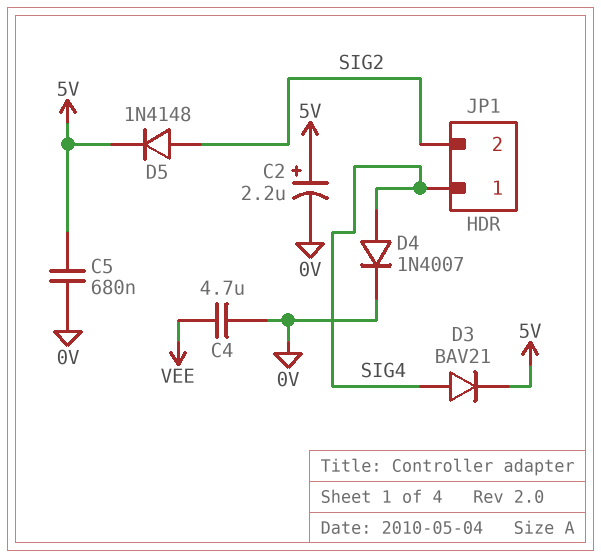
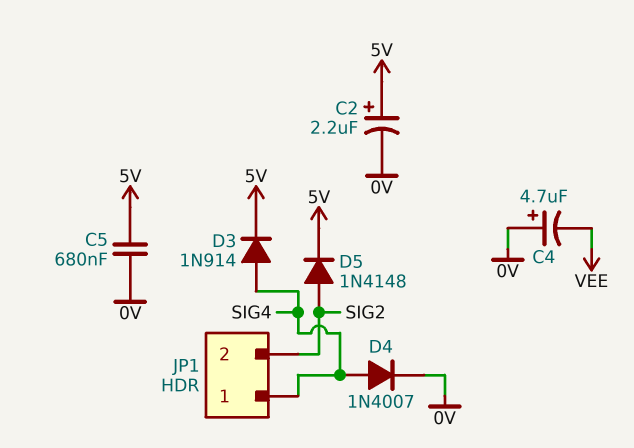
C4: 4.7uF (0V, VEE) -> 4.7uF (plus 0V, minus VEE)
D3: diode BAV21 (A SIG4, K 5V) -> diode 1N914 (A SIG4, K 5V)

